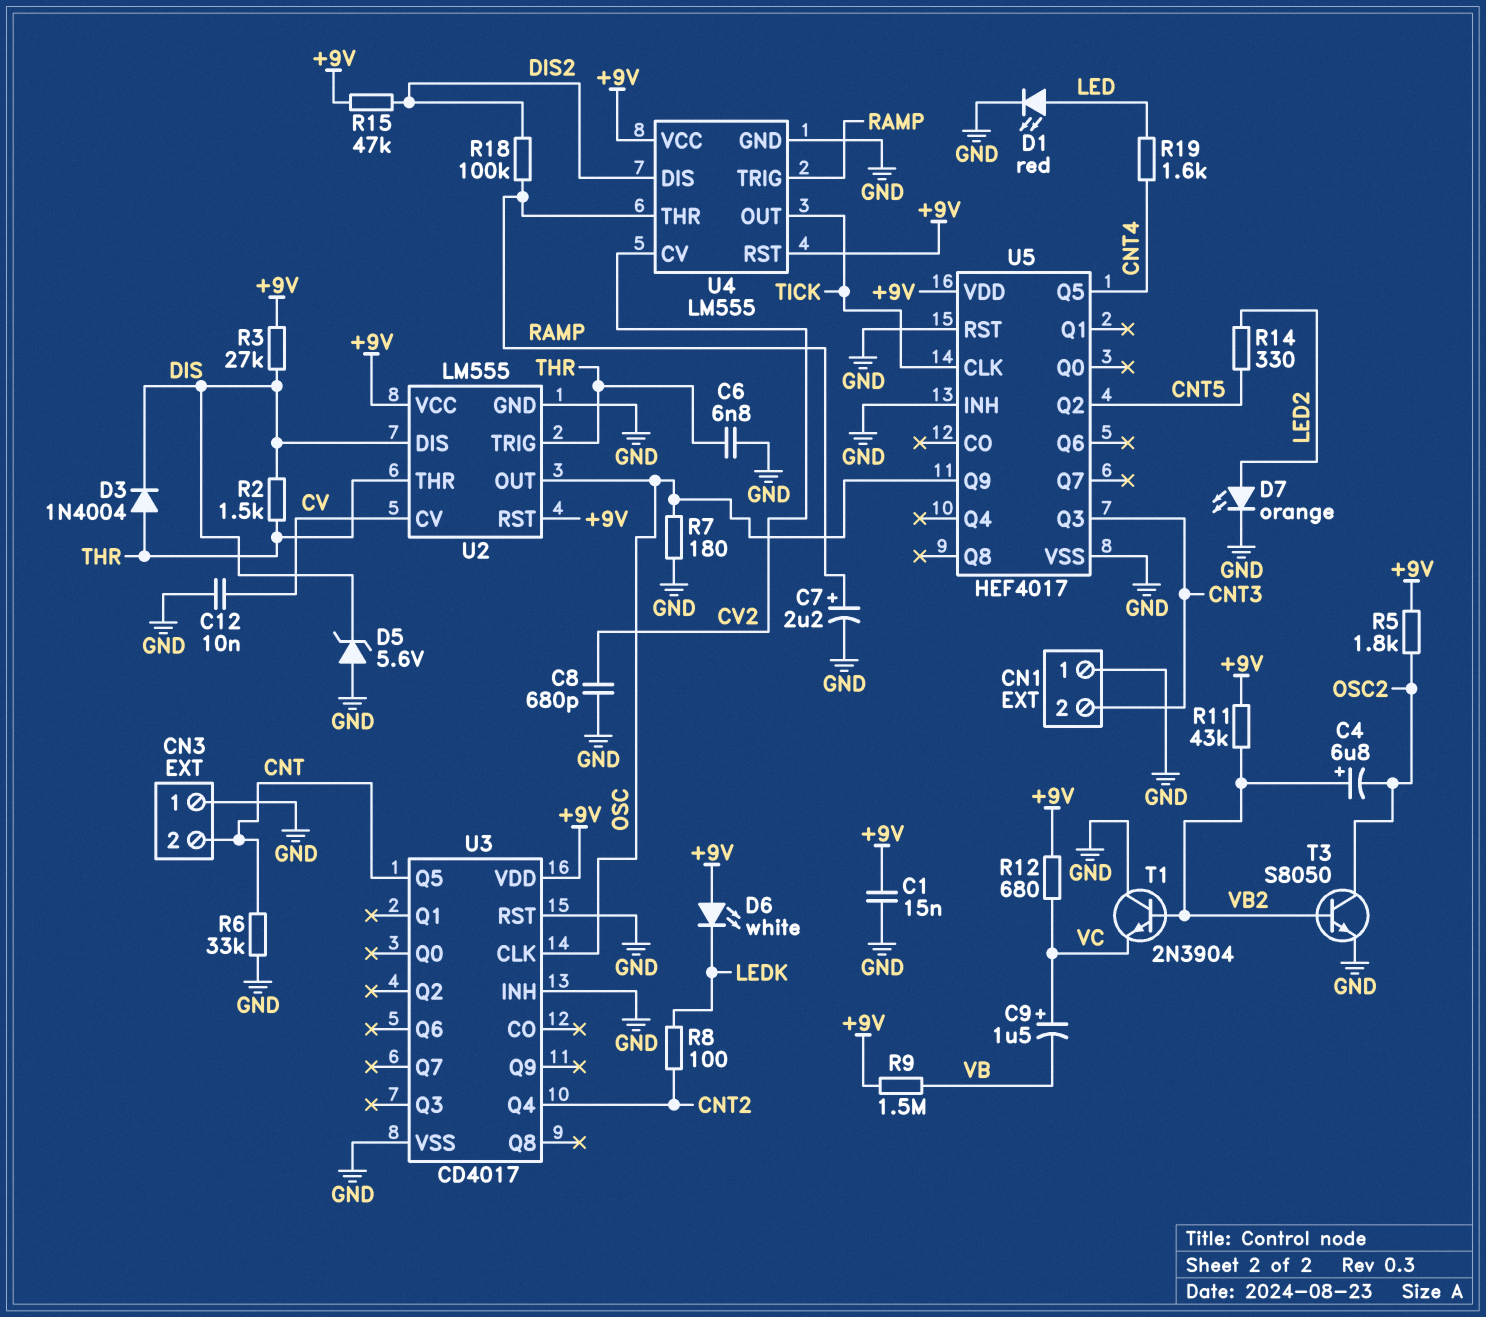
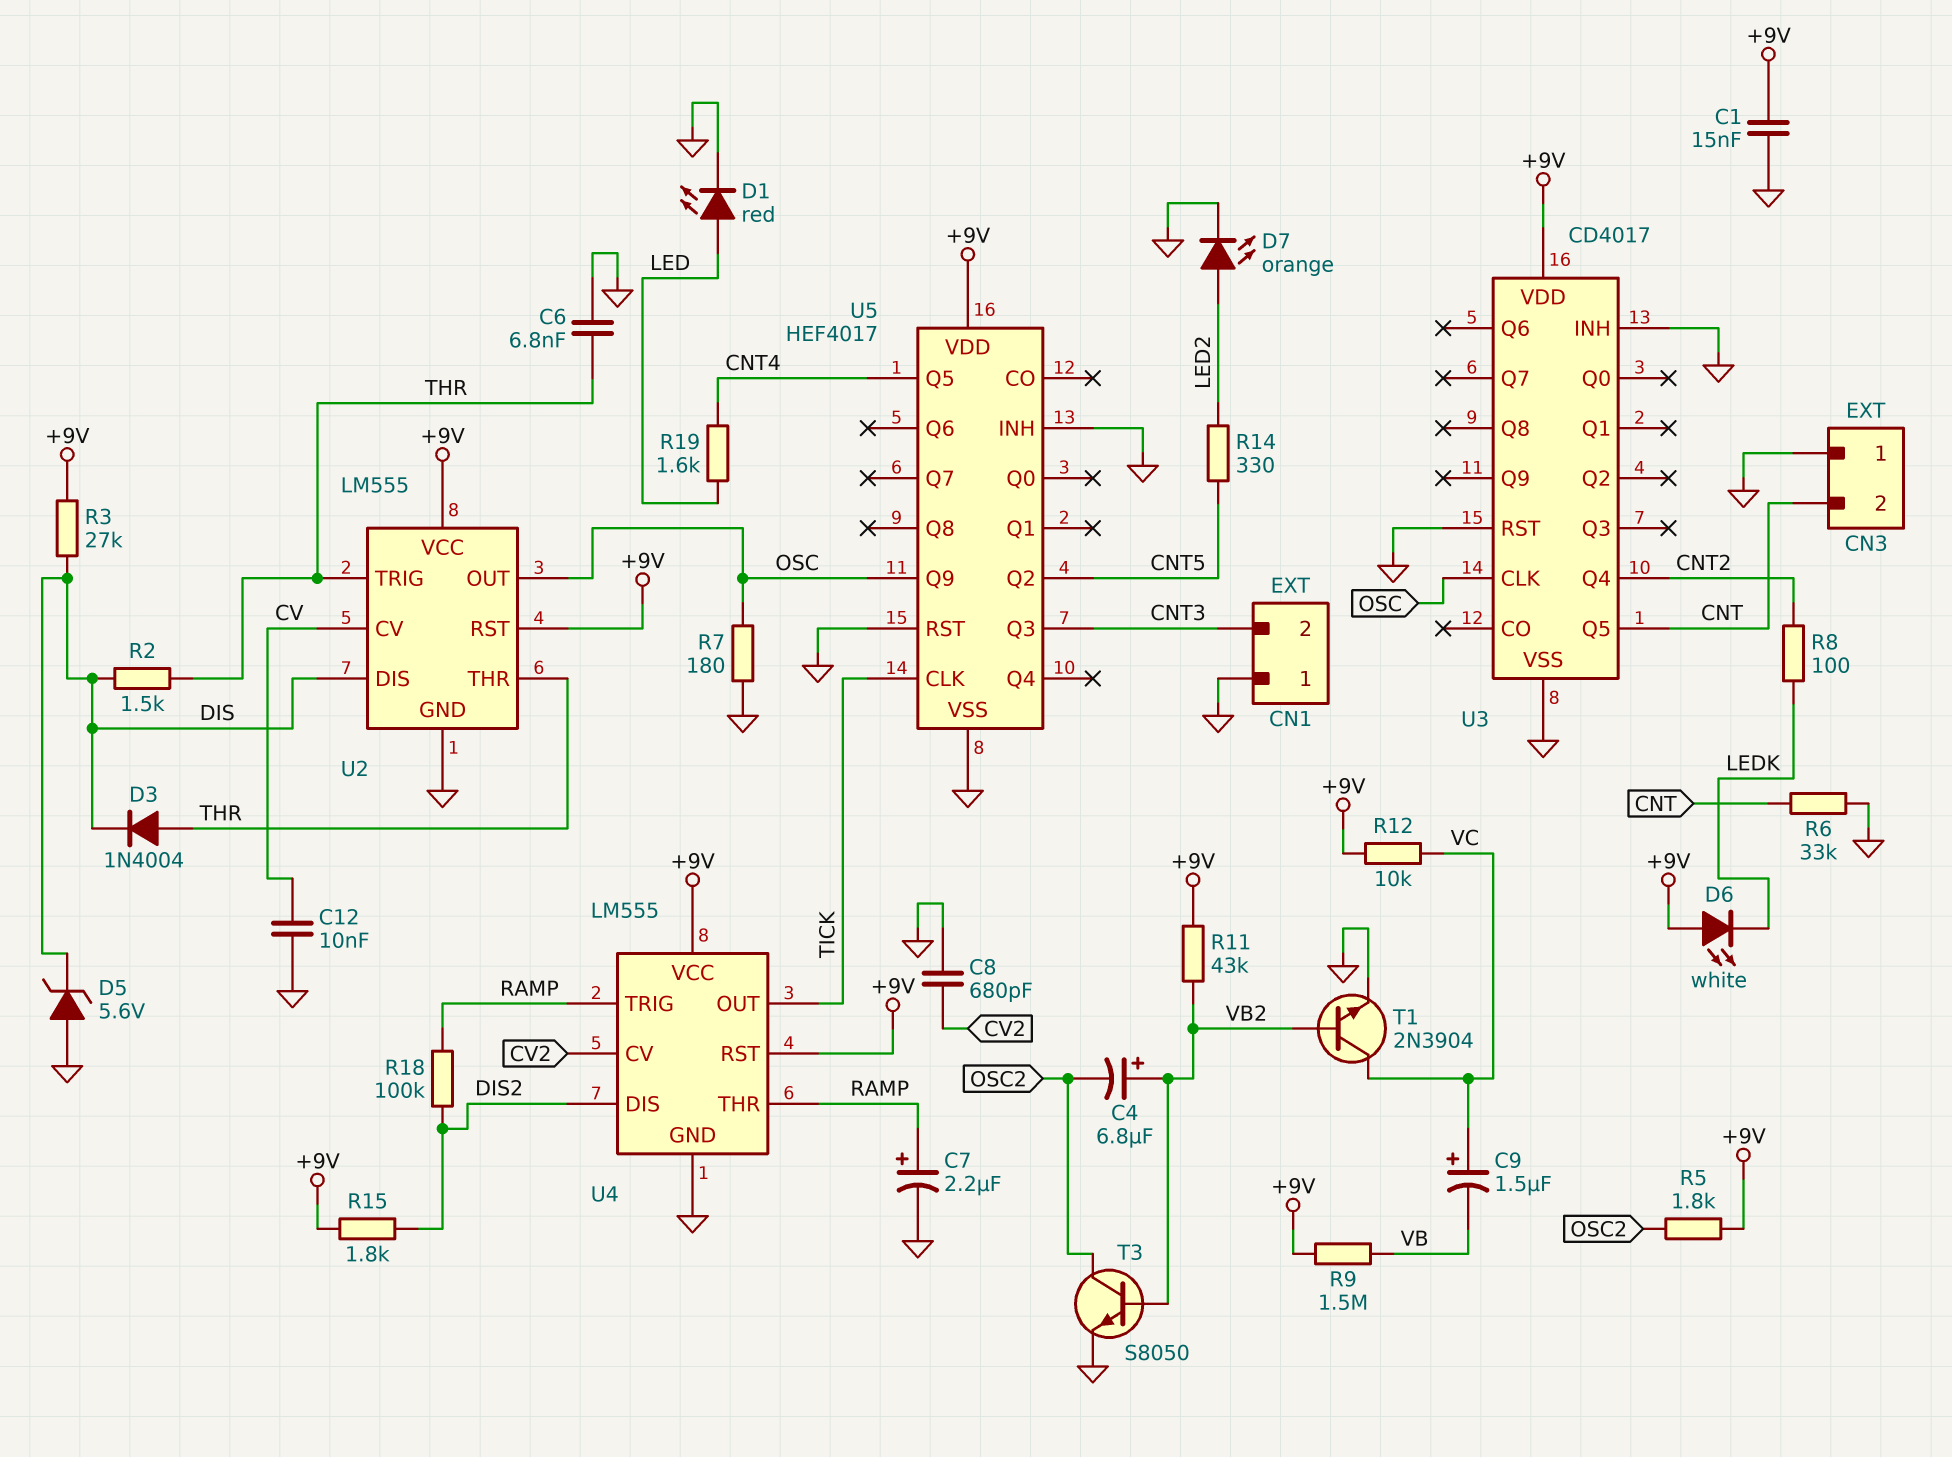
R12: 680 (+9V, VC) -> 10k (+9V, VC)
R15: 47k (+9V, DIS2) -> 1.8k (+9V, DIS2)
T1: NPN 2N3904 (B VB2, C GND, E VC) -> NPN 2N3904 (B VB2, C VC, E GND)

